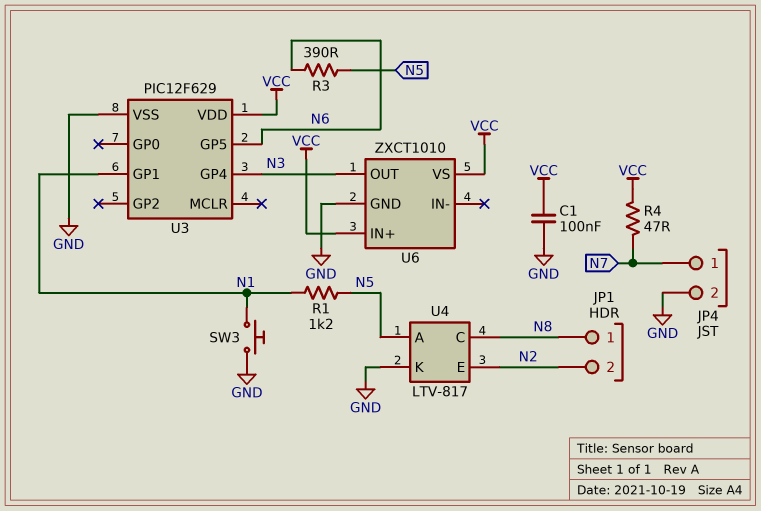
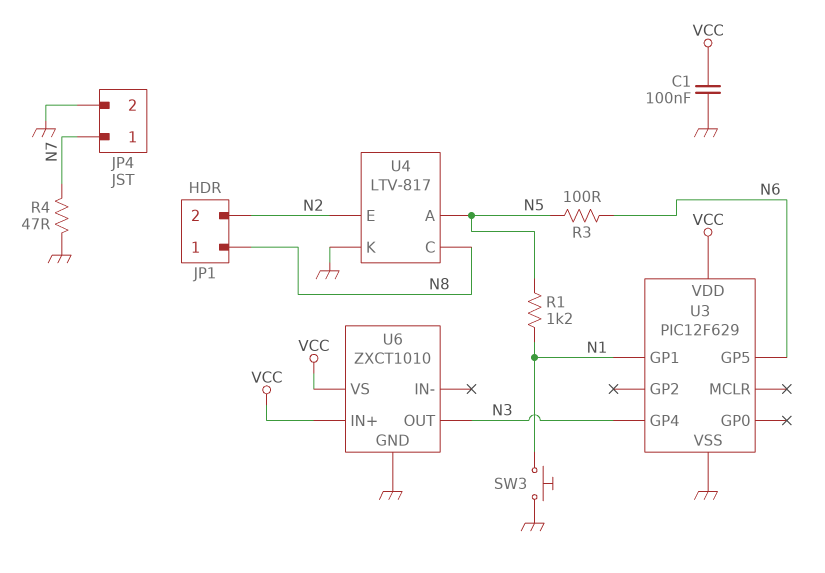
R3: 390 (N5, N6) -> 100 (N5, N6)
R4: 47 (N7, VCC) -> 47 (GND, N7)

